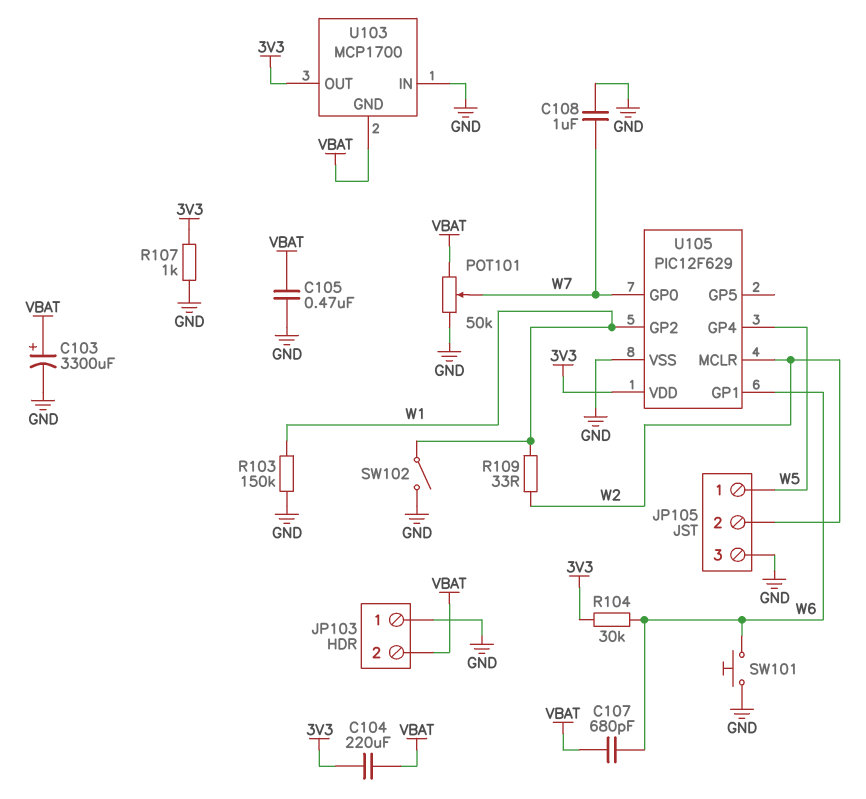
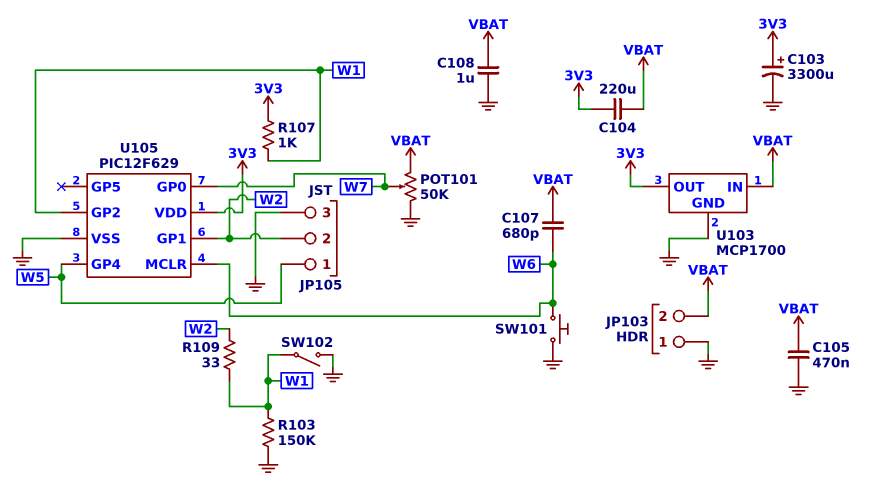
C103: 3300uF (plus VBAT, minus GND) -> 3300uF (plus 3V3, minus GND)
C108: 1uF (GND, W7) -> 1uF (GND, VBAT)
R104: 30k (3V3, W6) -> none
R107: 1k (3V3, GND) -> 1k (3V3, W1)
U103 pin GND: VBAT -> GND
U103 pin IN: GND -> VBAT
U105 pin GP1: W6 -> W2
U105 pin MCLR: W2 -> W6

